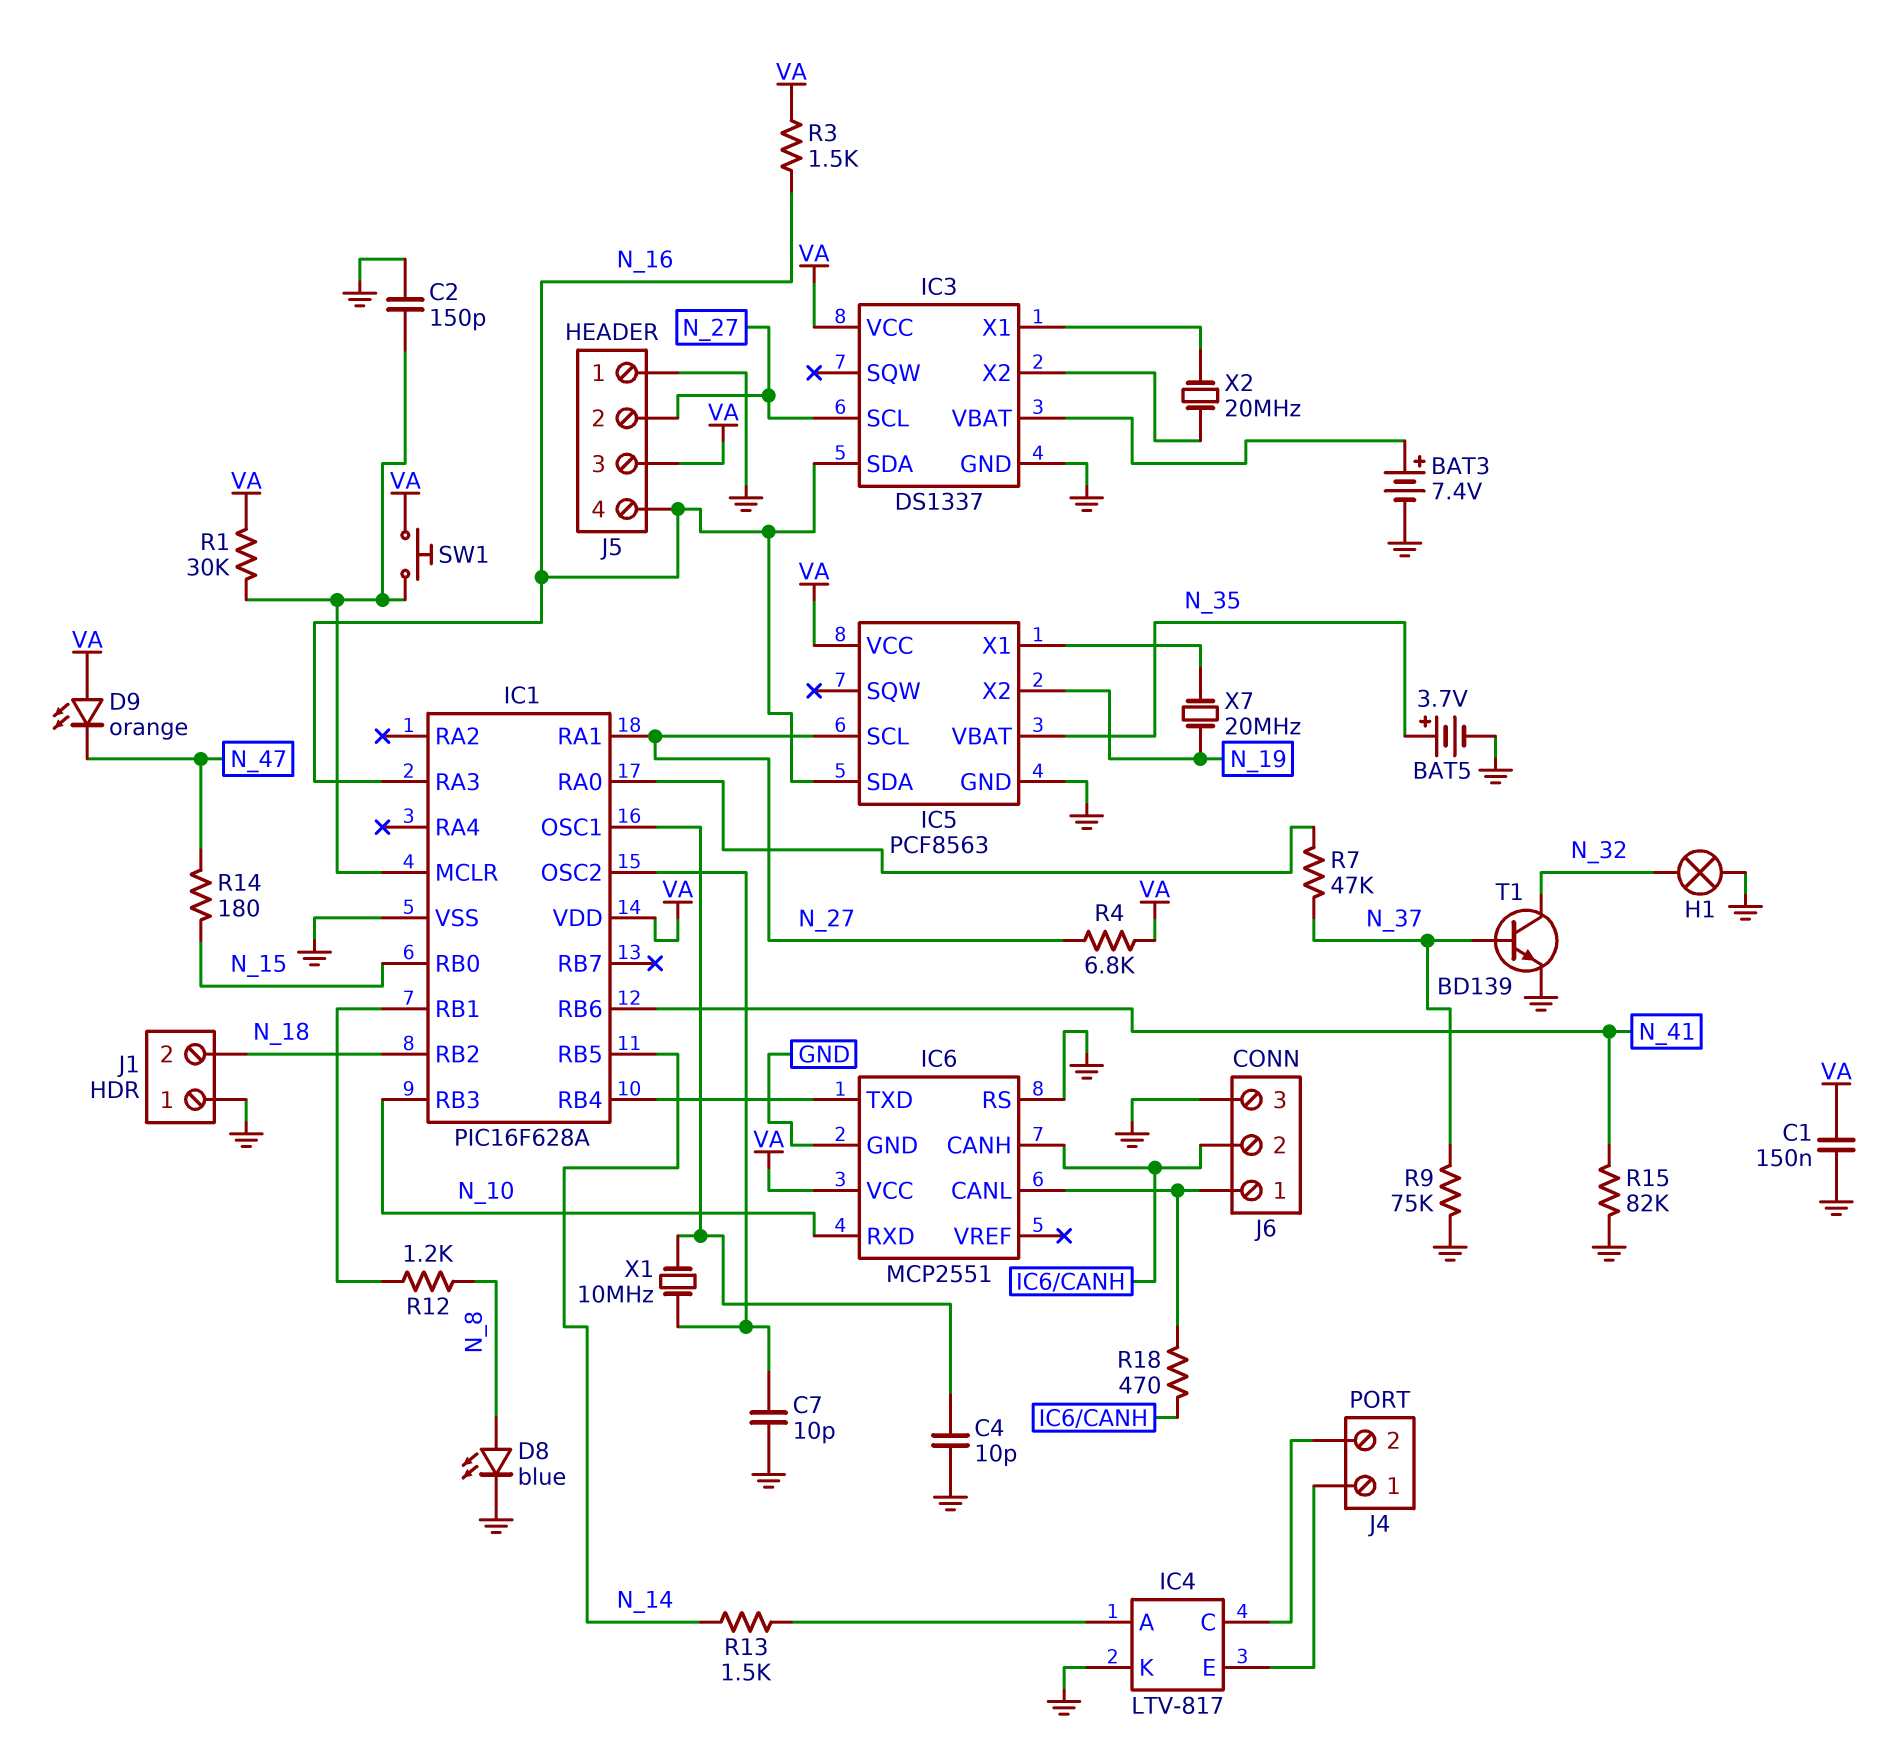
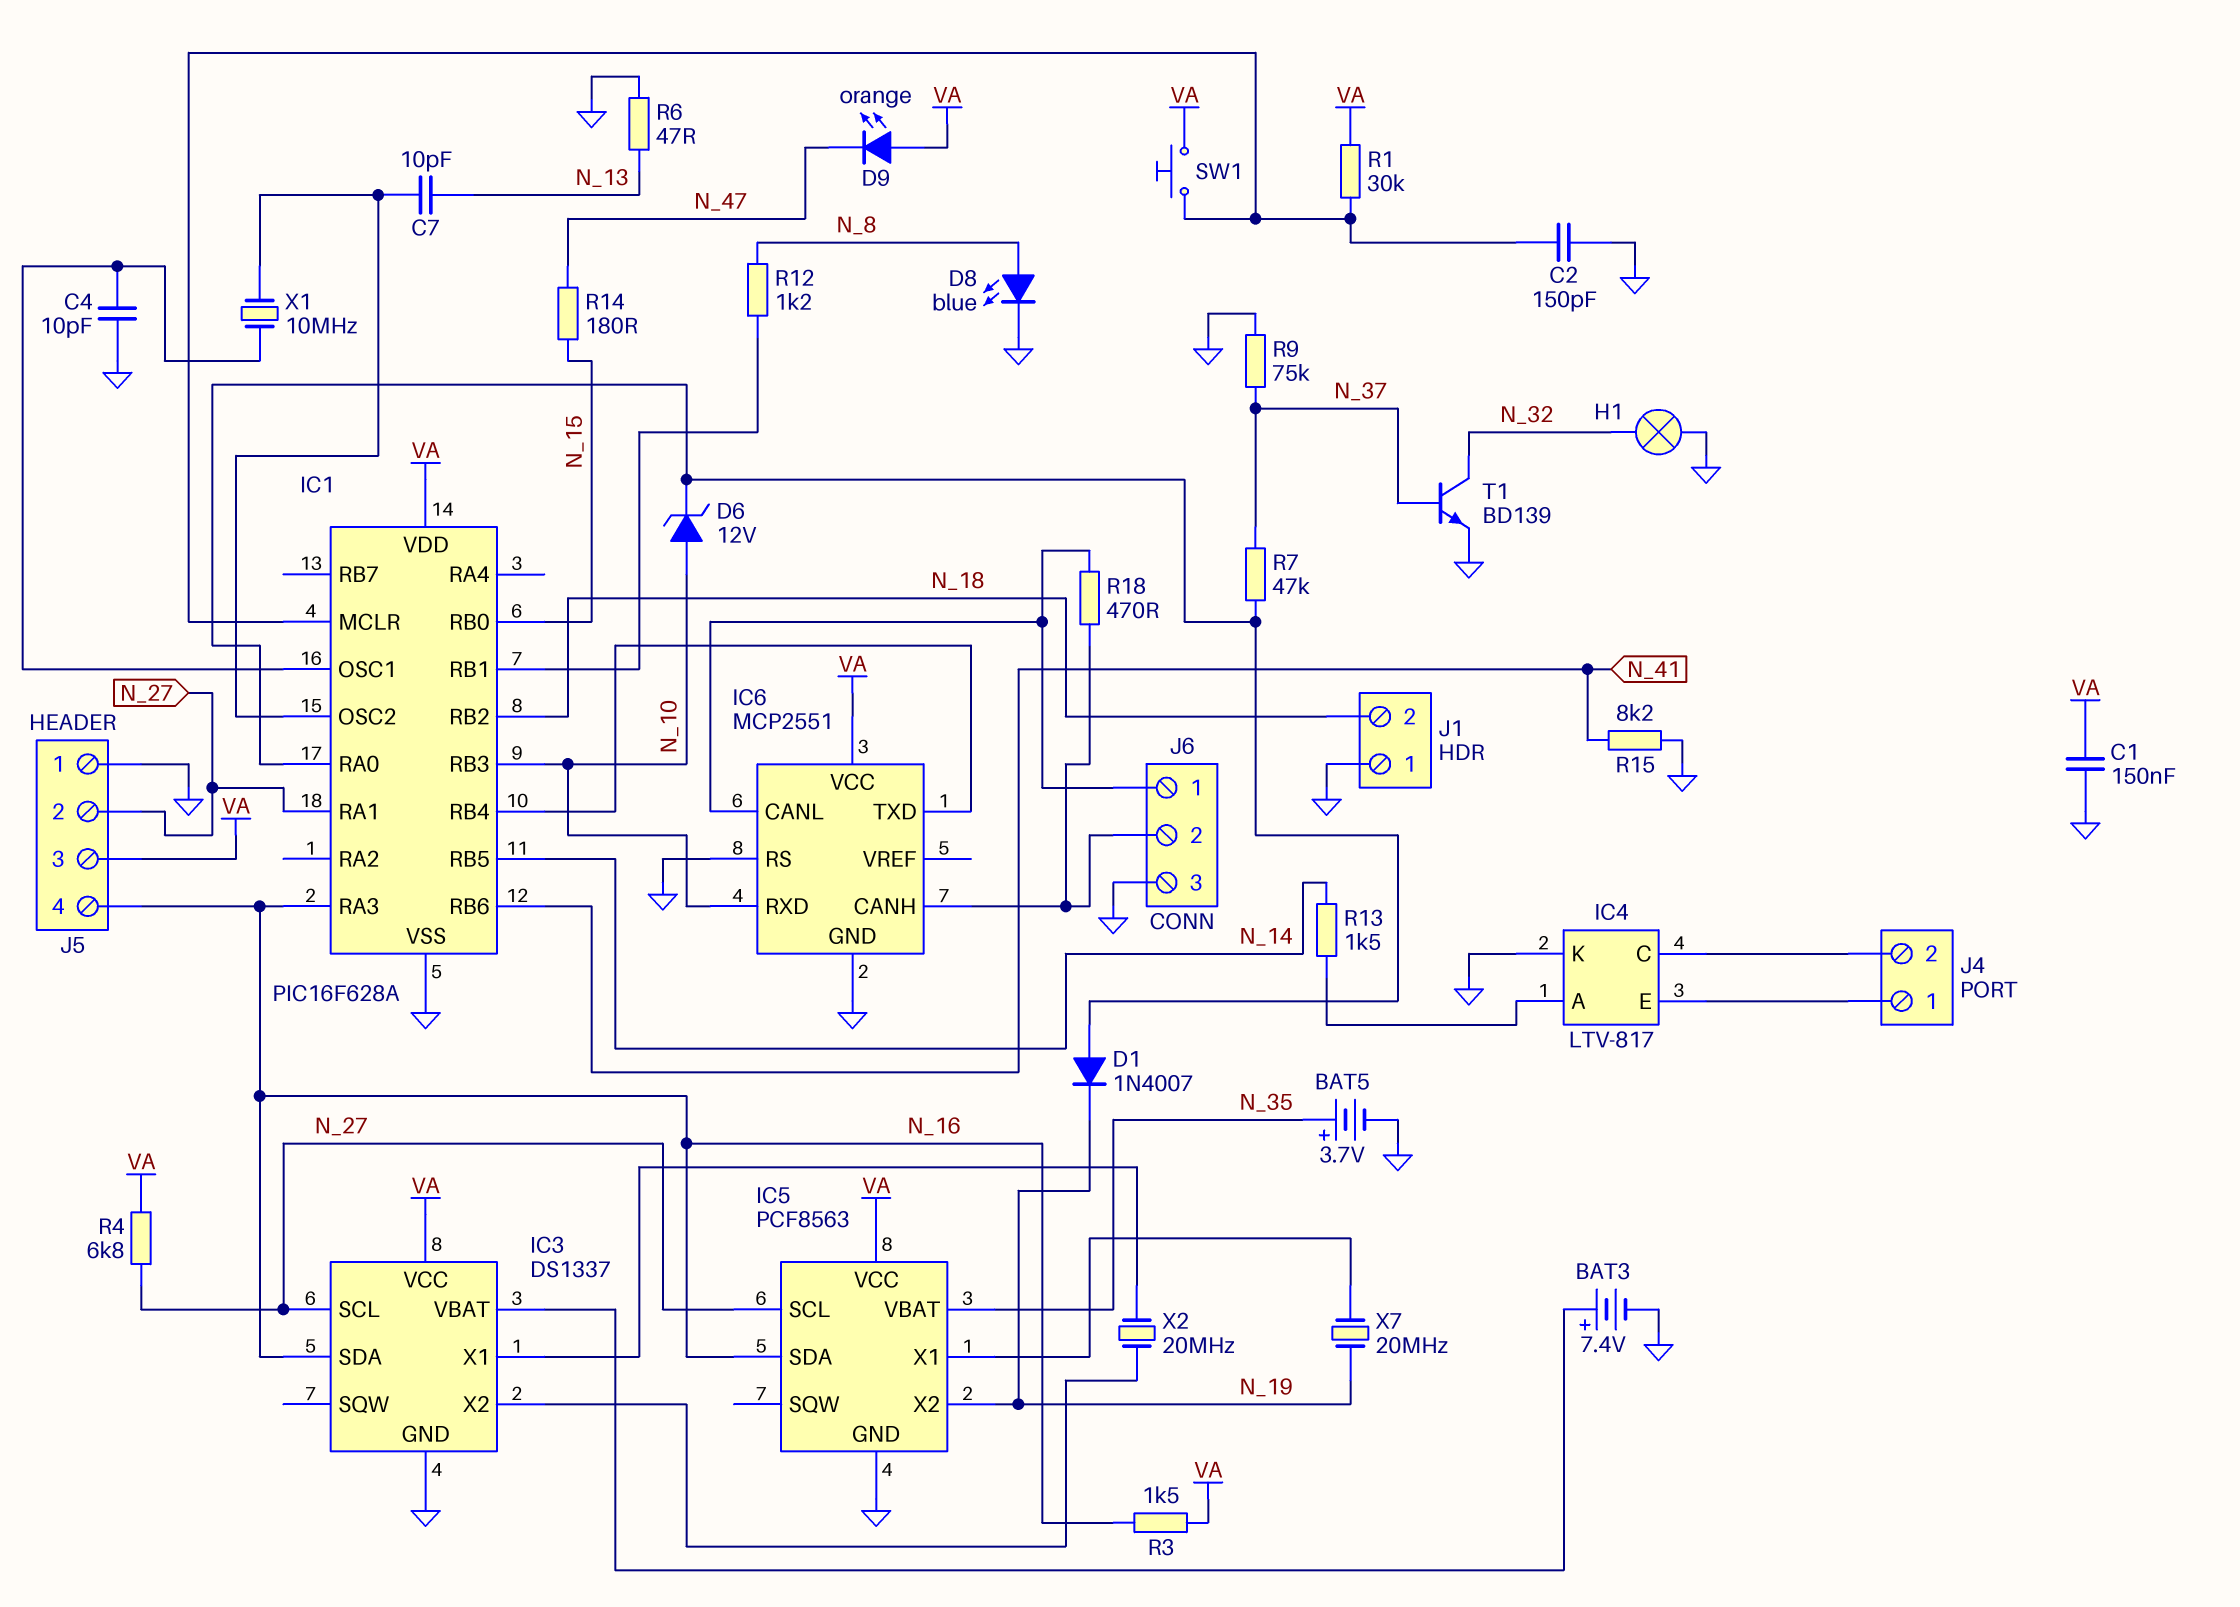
C7: 10pF (GND, IC1/OSC2) -> 10pF (IC1/OSC2, N_13)
D1: none -> diode 1N4007 (A IC1/RA0, K N_19)
D6: none -> zener 12V (A N_10, K IC1/RA0)
R6: none -> 47 (GND, N_13)
R15: 82k (GND, N_41) -> 8.2k (GND, N_41)

